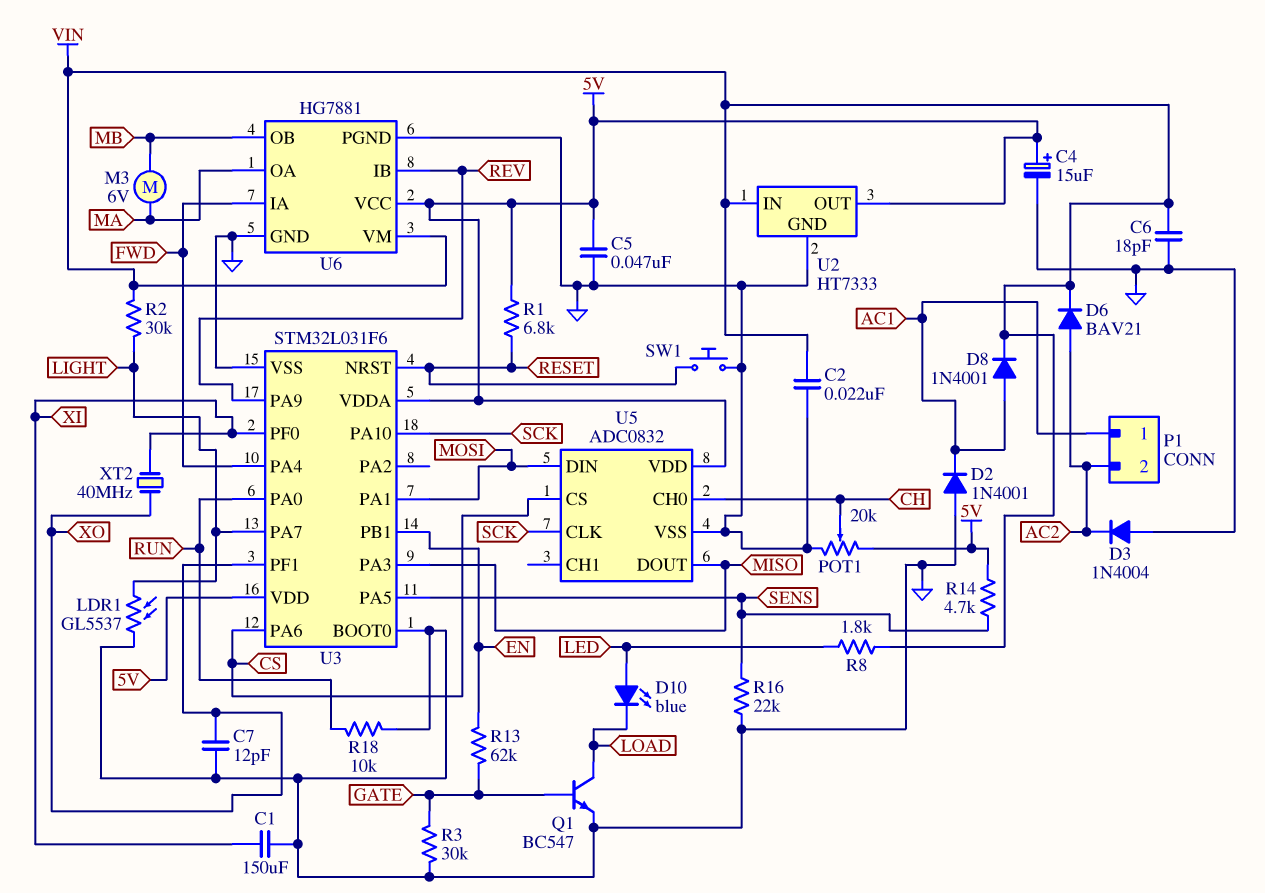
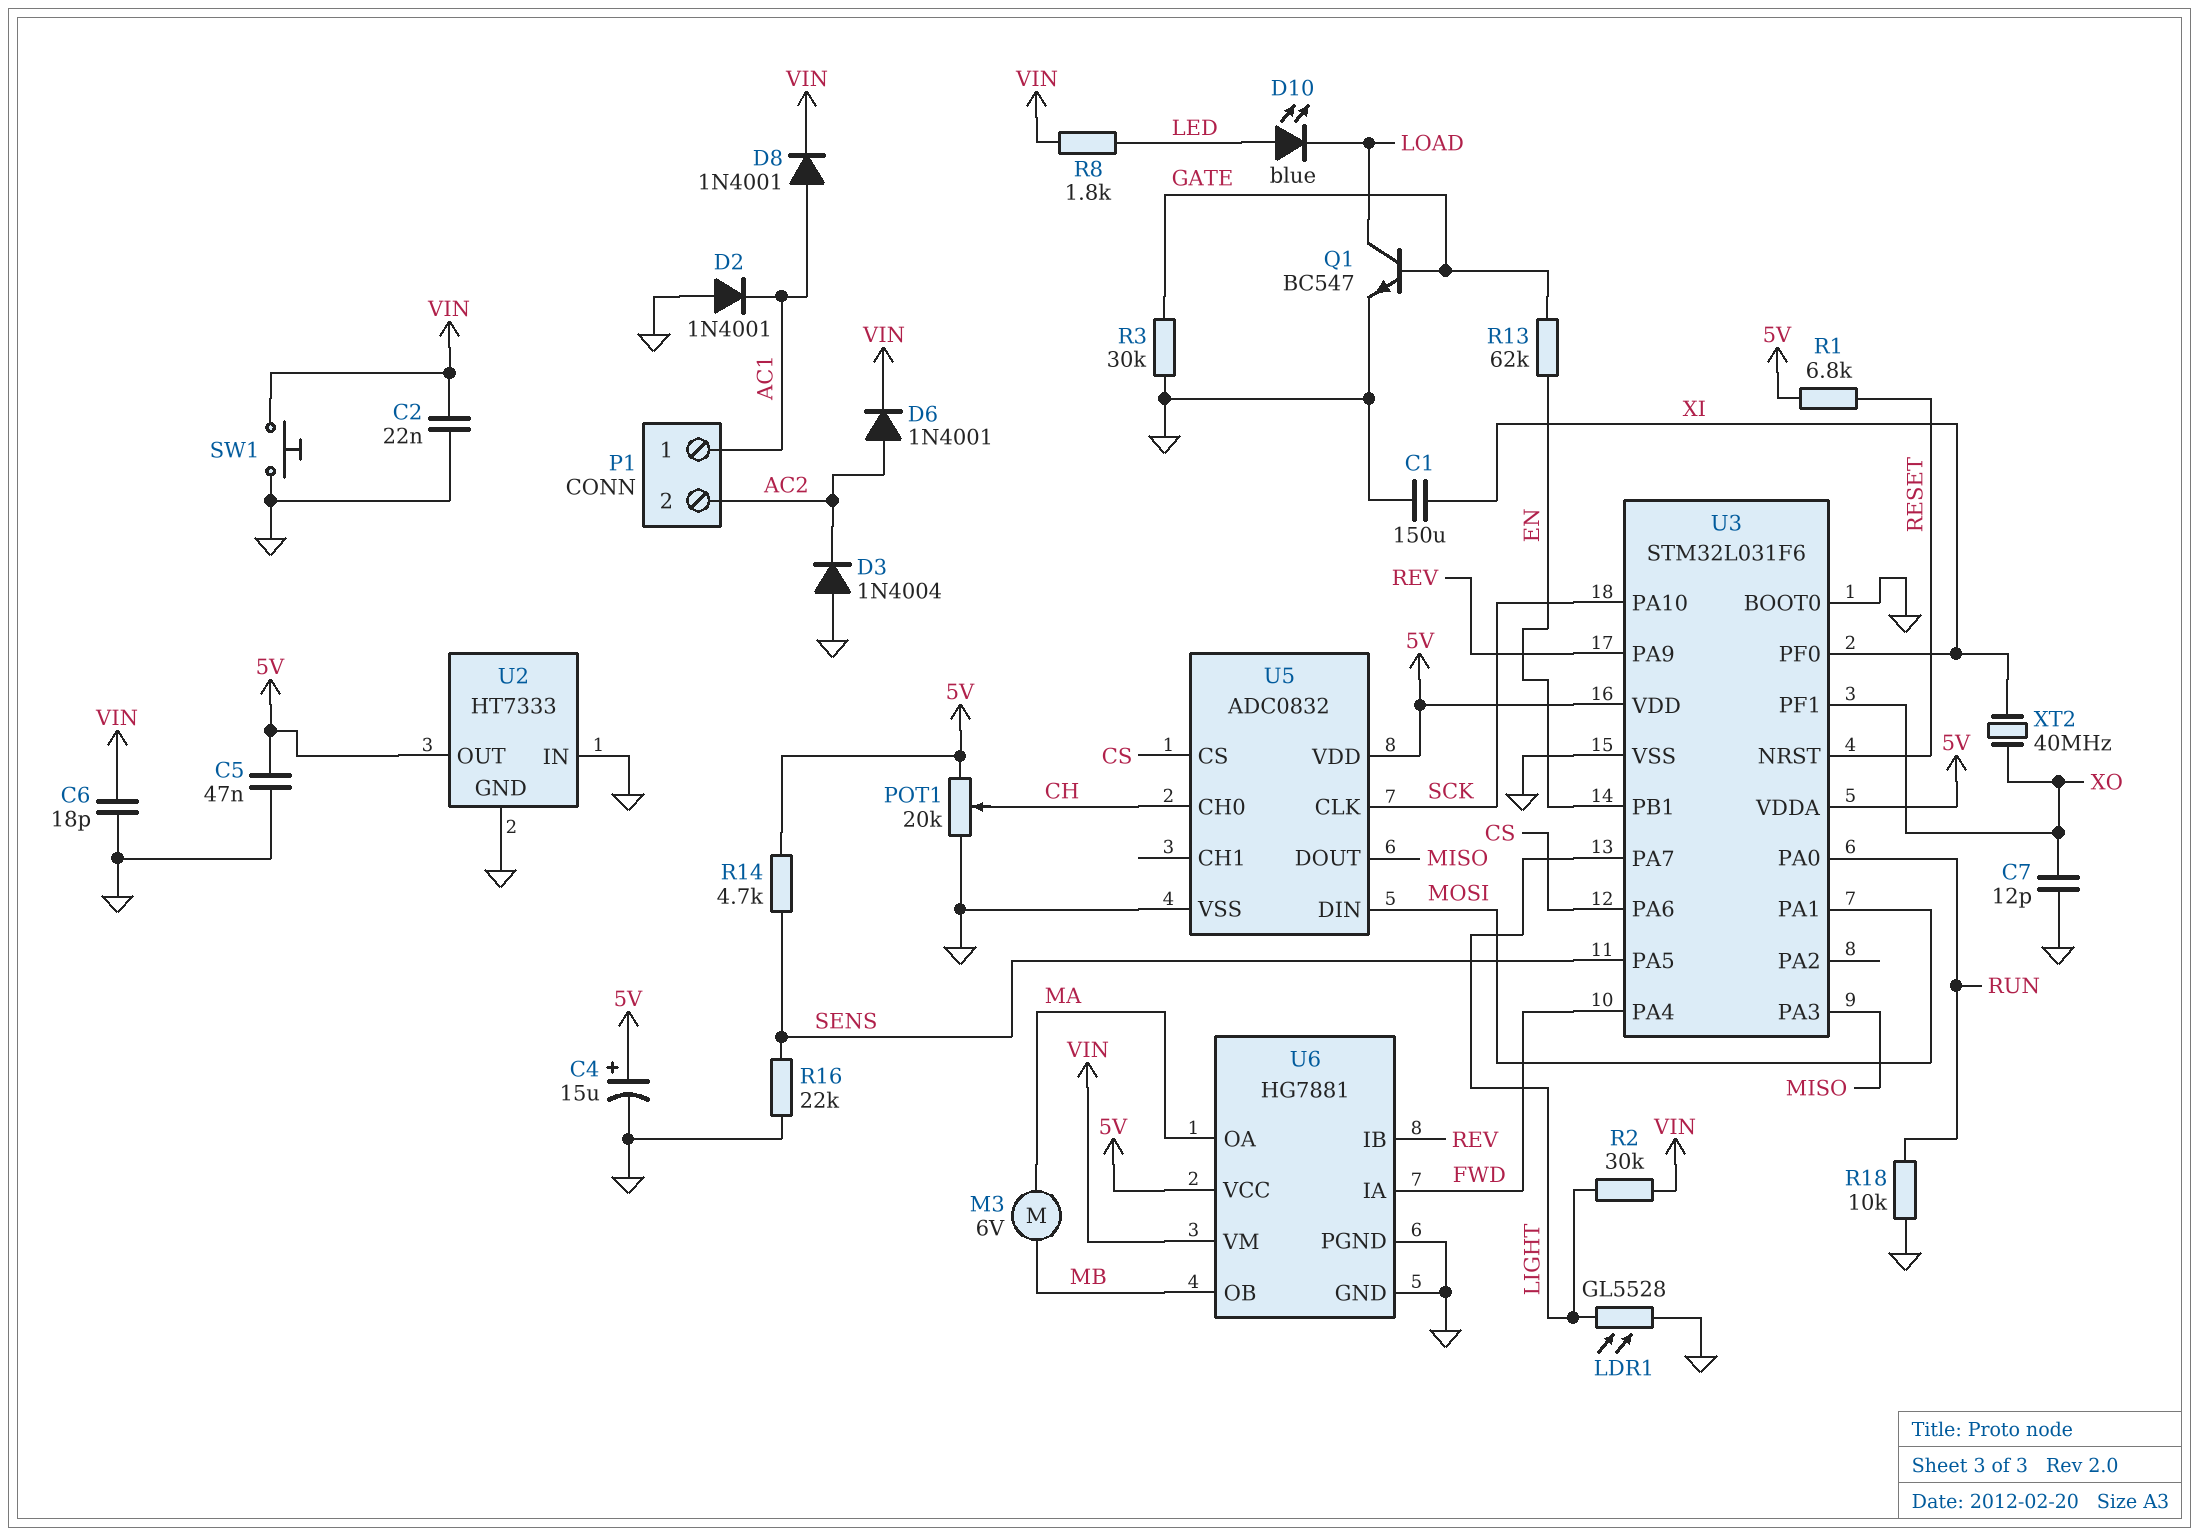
D6: diode BAV21 (A AC2, K VIN) -> diode 1N4001 (A AC2, K VIN)
LDR1: GL5537 (GND, LIGHT) -> GL5528 (GND, LIGHT)
SW1: button (GND, RESET) -> button (GND, VIN)
U2 pin IN: VIN -> GND

